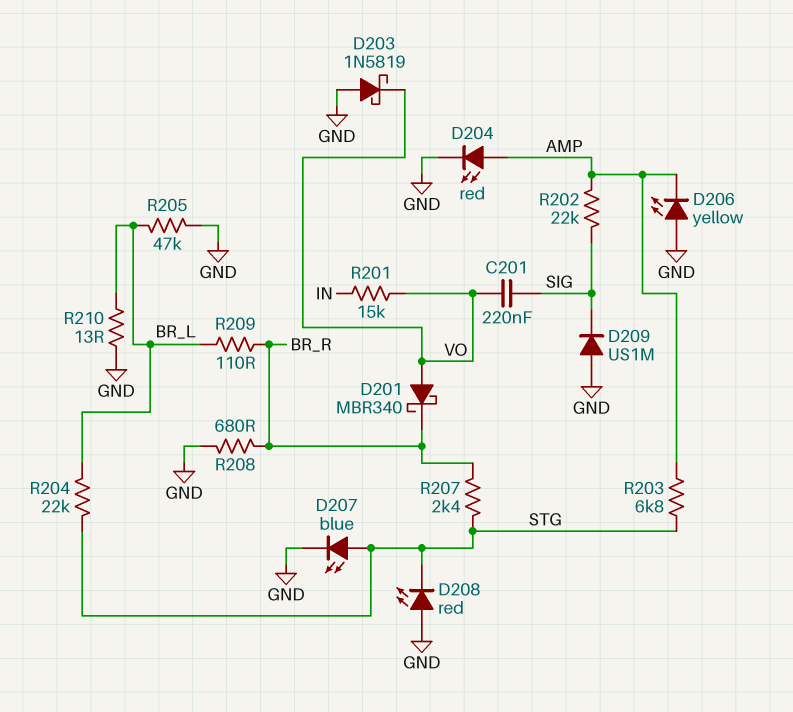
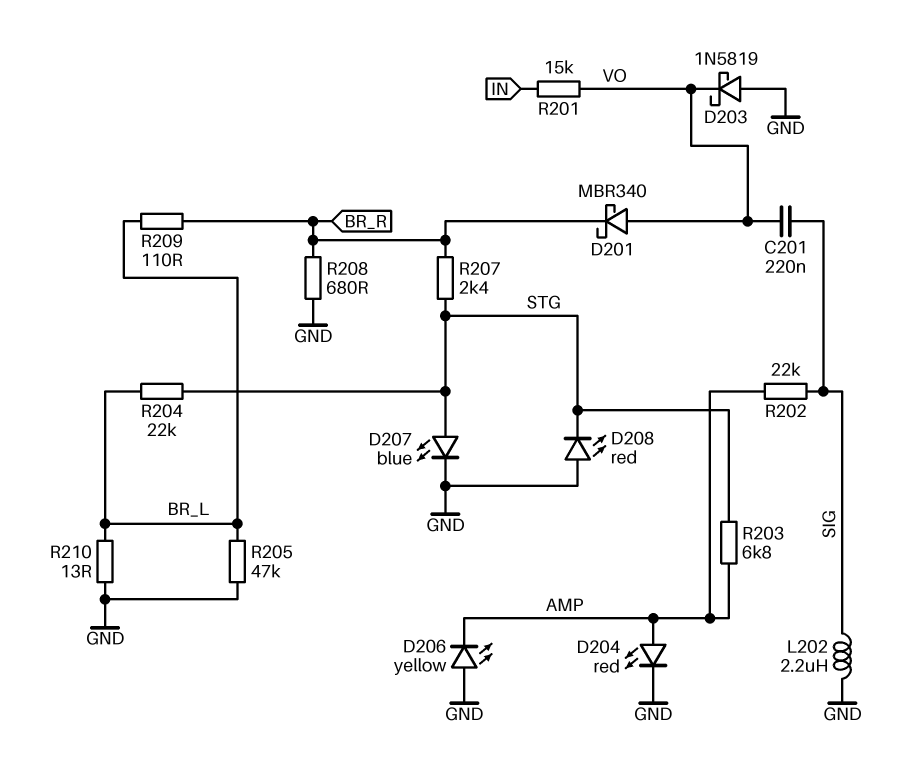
D209: diode US1M (A GND, K SIG) -> none
L202: none -> 2.2uH (GND, SIG)

